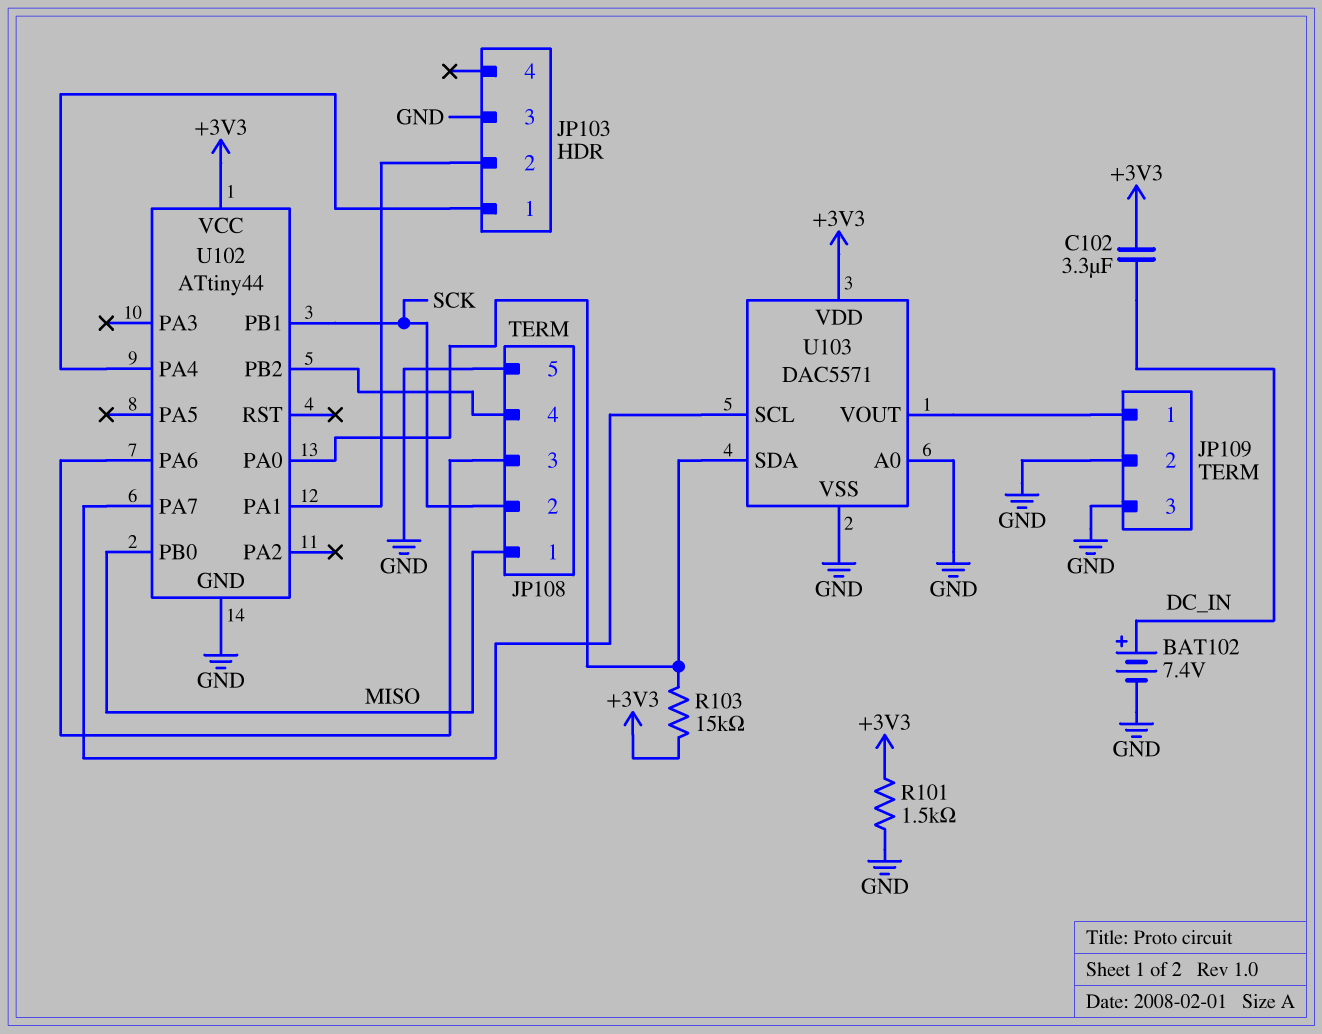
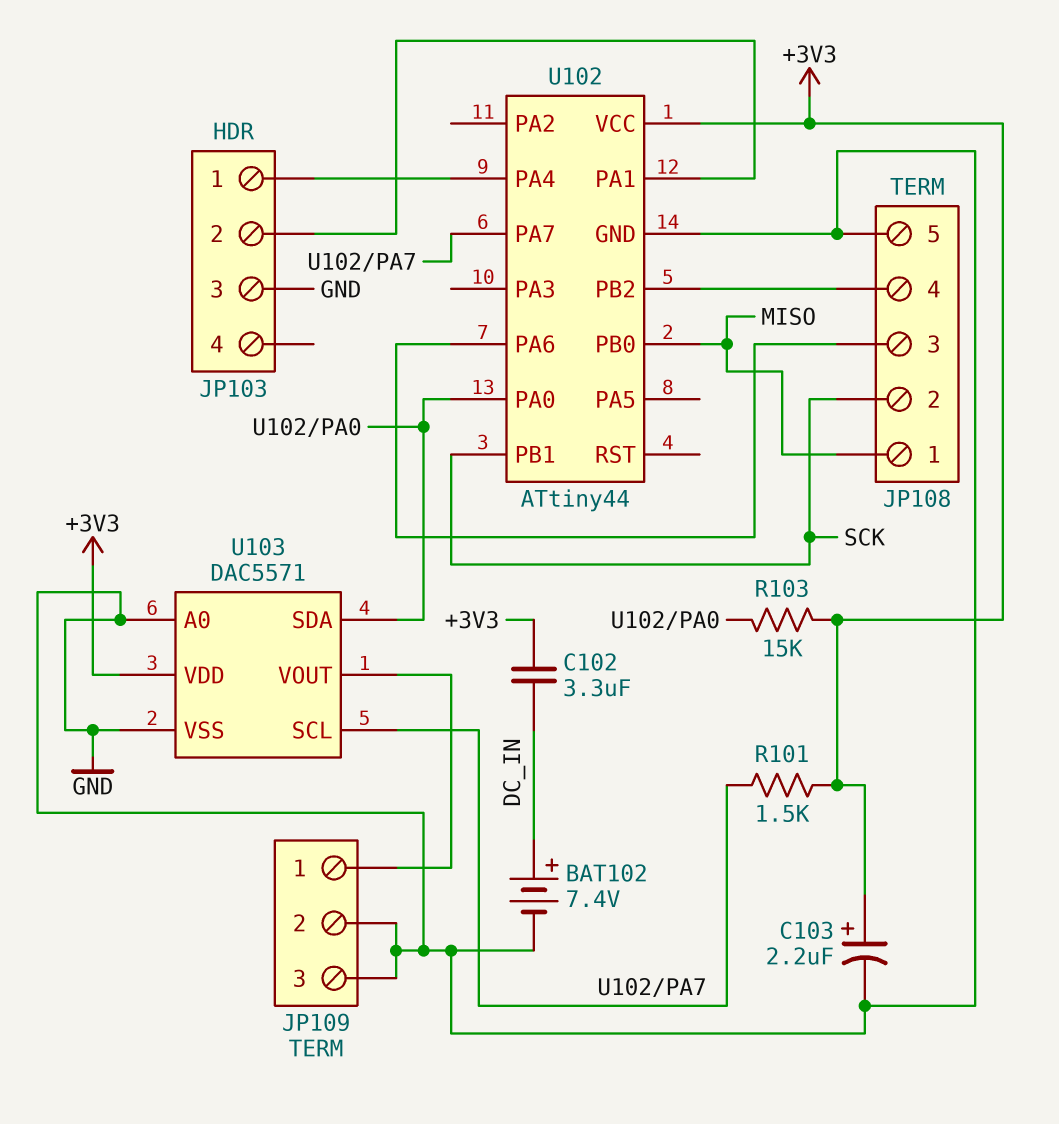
C103: none -> 2.2uF (plus +3V3, minus GND)
R101: 1.5k (+3V3, GND) -> 1.5k (+3V3, U102/PA7)

